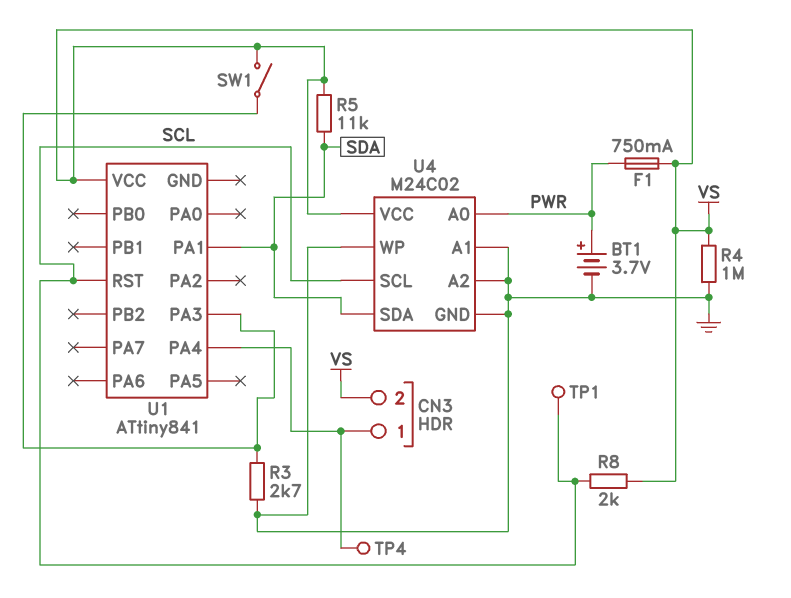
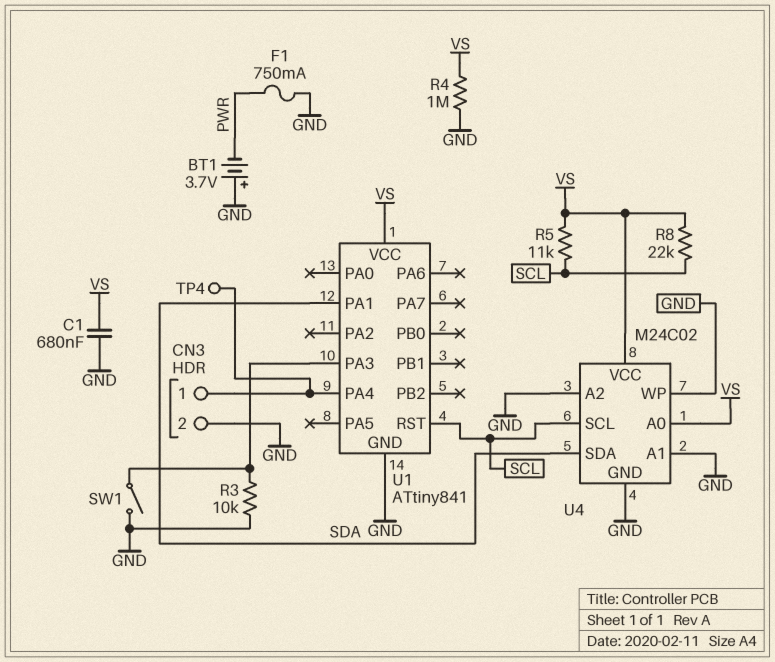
BT1: 3.7V (plus PWR, minus GND) -> 3.7V (plus GND, minus PWR)
C1: none -> 680nF (GND, VS)
CN3 pin 2: VS -> GND
F1: 750mA (PWR, VS) -> 750mA (GND, PWR)
R3: 2.7k (GND, U1/PA3) -> 10k (GND, U1/PA3)
R5: 11k (SDA, VS) -> 11k (SCL, VS)
R8: 2k (SCL, VS) -> 22k (SCL, VS)
SW1: switch (U1/PA3, VS) -> switch (GND, U1/PA3)
TP1: test point (SCL) -> none
U1 pin GND: none -> GND
U4 pin A0: PWR -> VS

